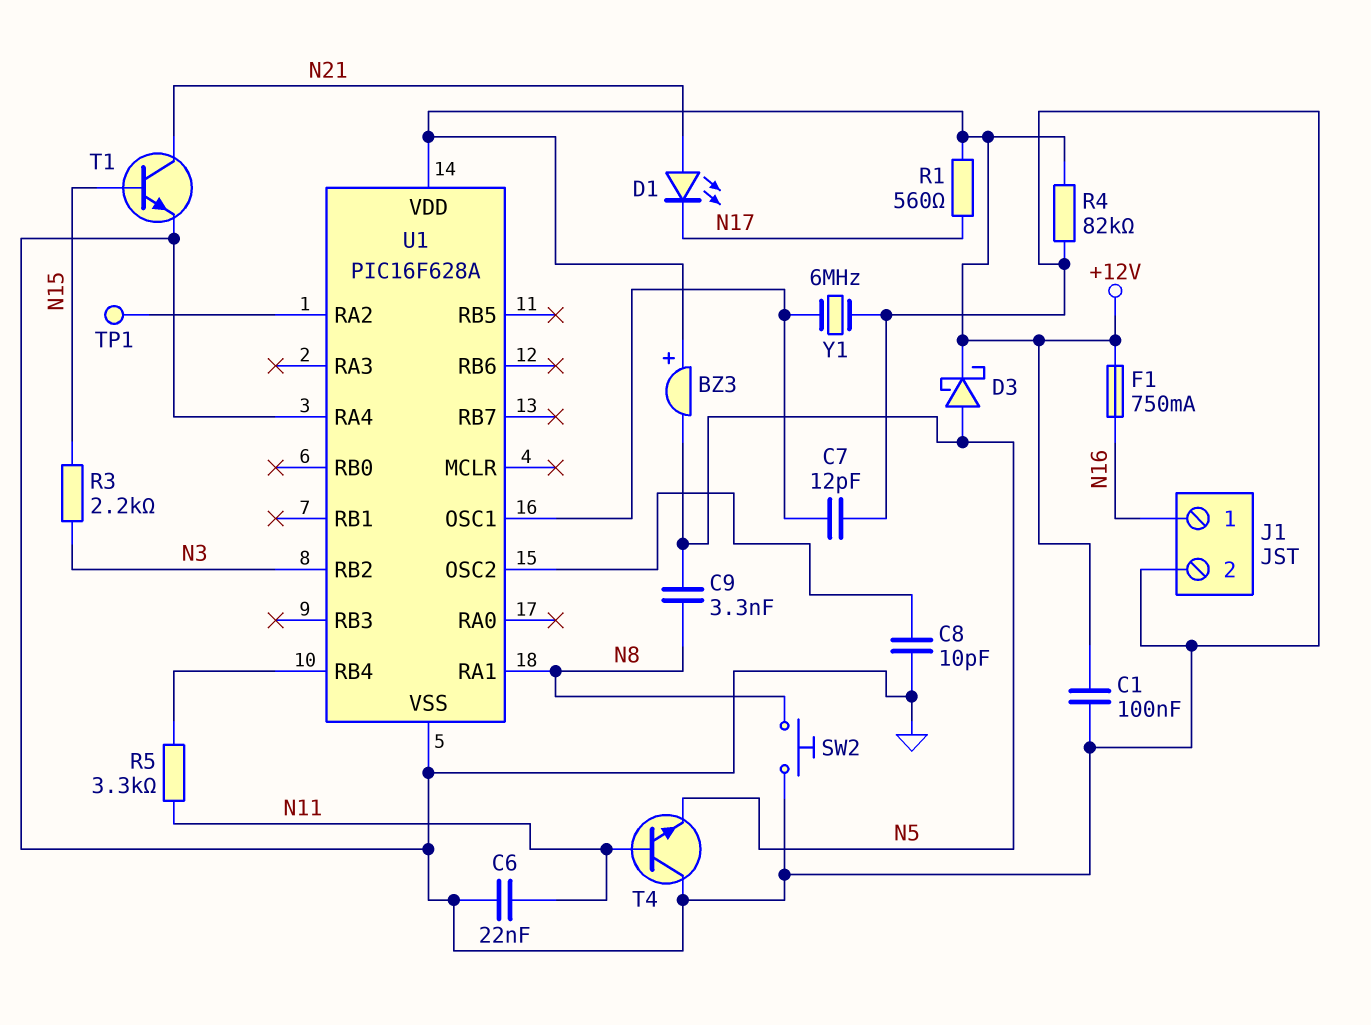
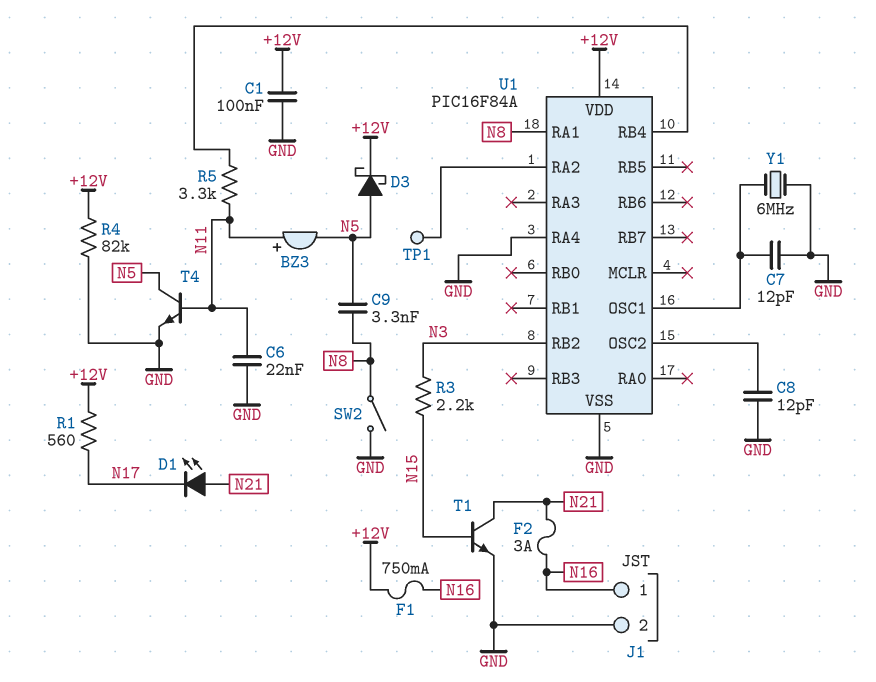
BZ3: buzzer (plus +12V, minus N5) -> buzzer (plus N11, minus N5)
C8: 10pF (GND, U1/OSC2) -> 12pF (GND, U1/OSC2)
F2: none -> 3A (N16, N21)
SW2: button (GND, N8) -> switch (GND, N8)
T4: NPN (B N11, C GND, E N5) -> NPN (B N11, C N5, E GND)
U1: PIC16F628A -> PIC16F84A

